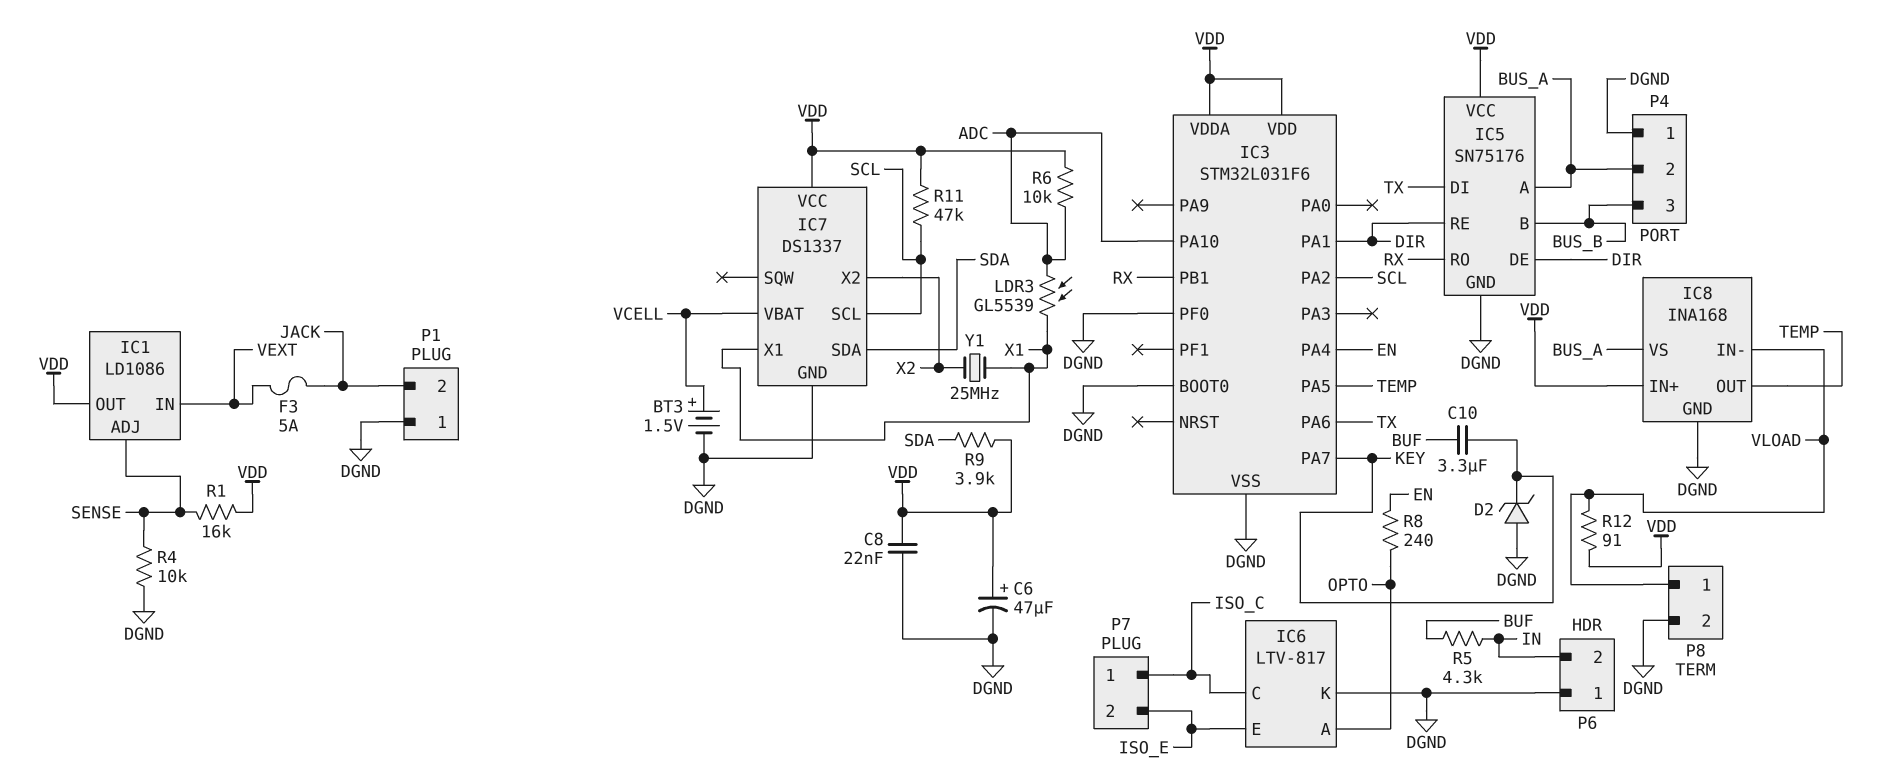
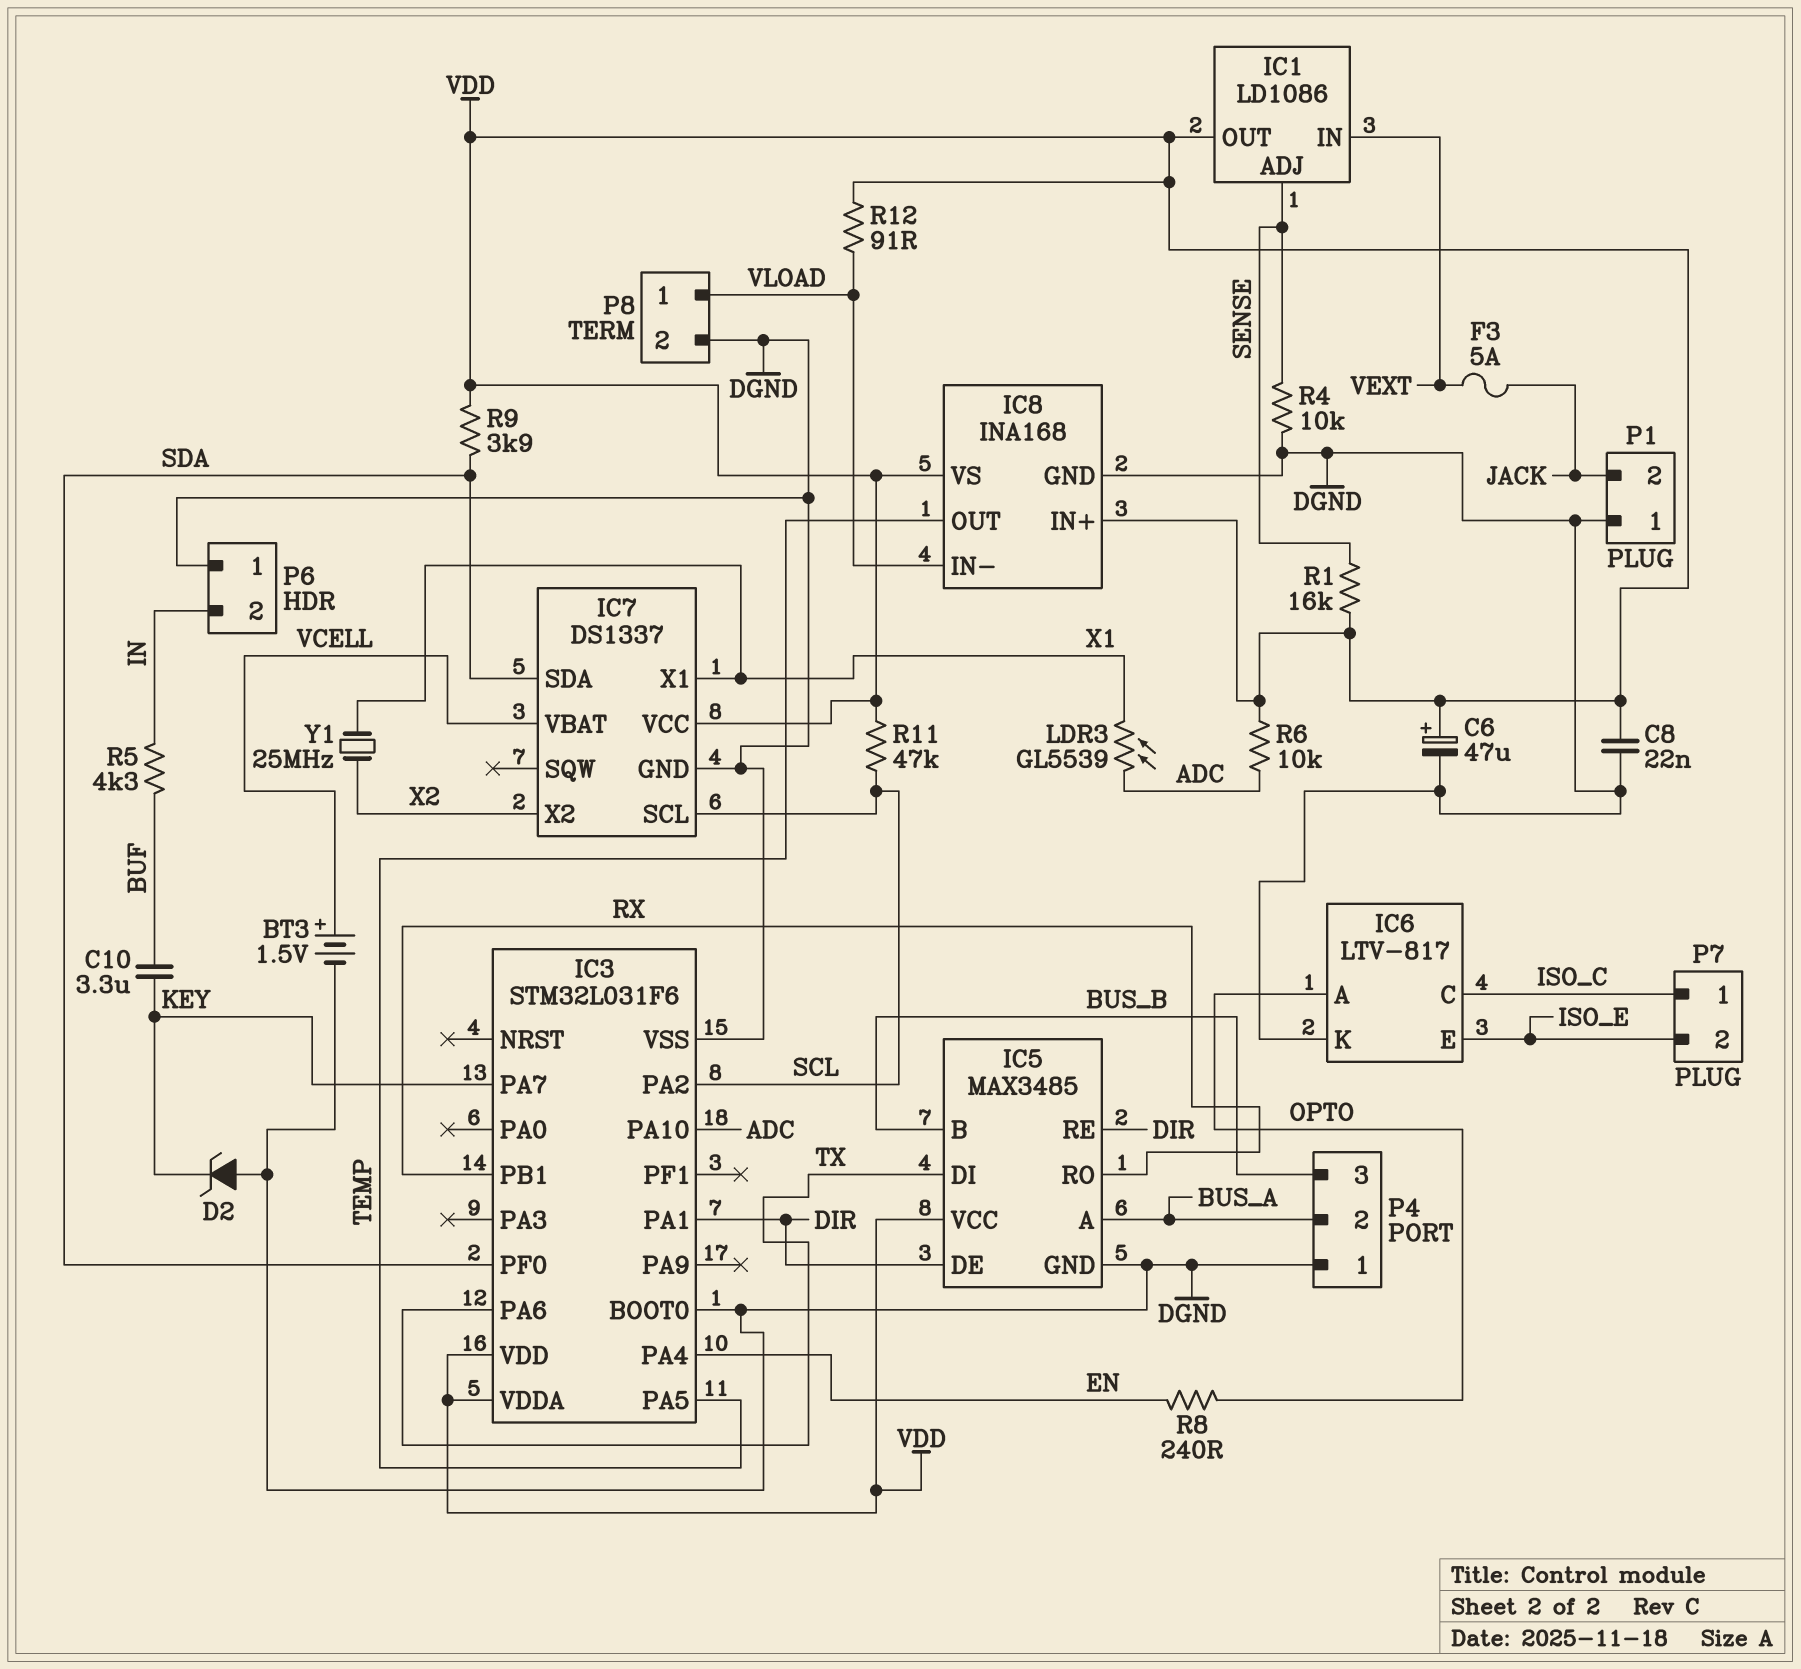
IC3 pin PF0: DGND -> SDA
IC5: SN75176 -> MAX3485
IC8 pin VS: BUS_A -> VDD

